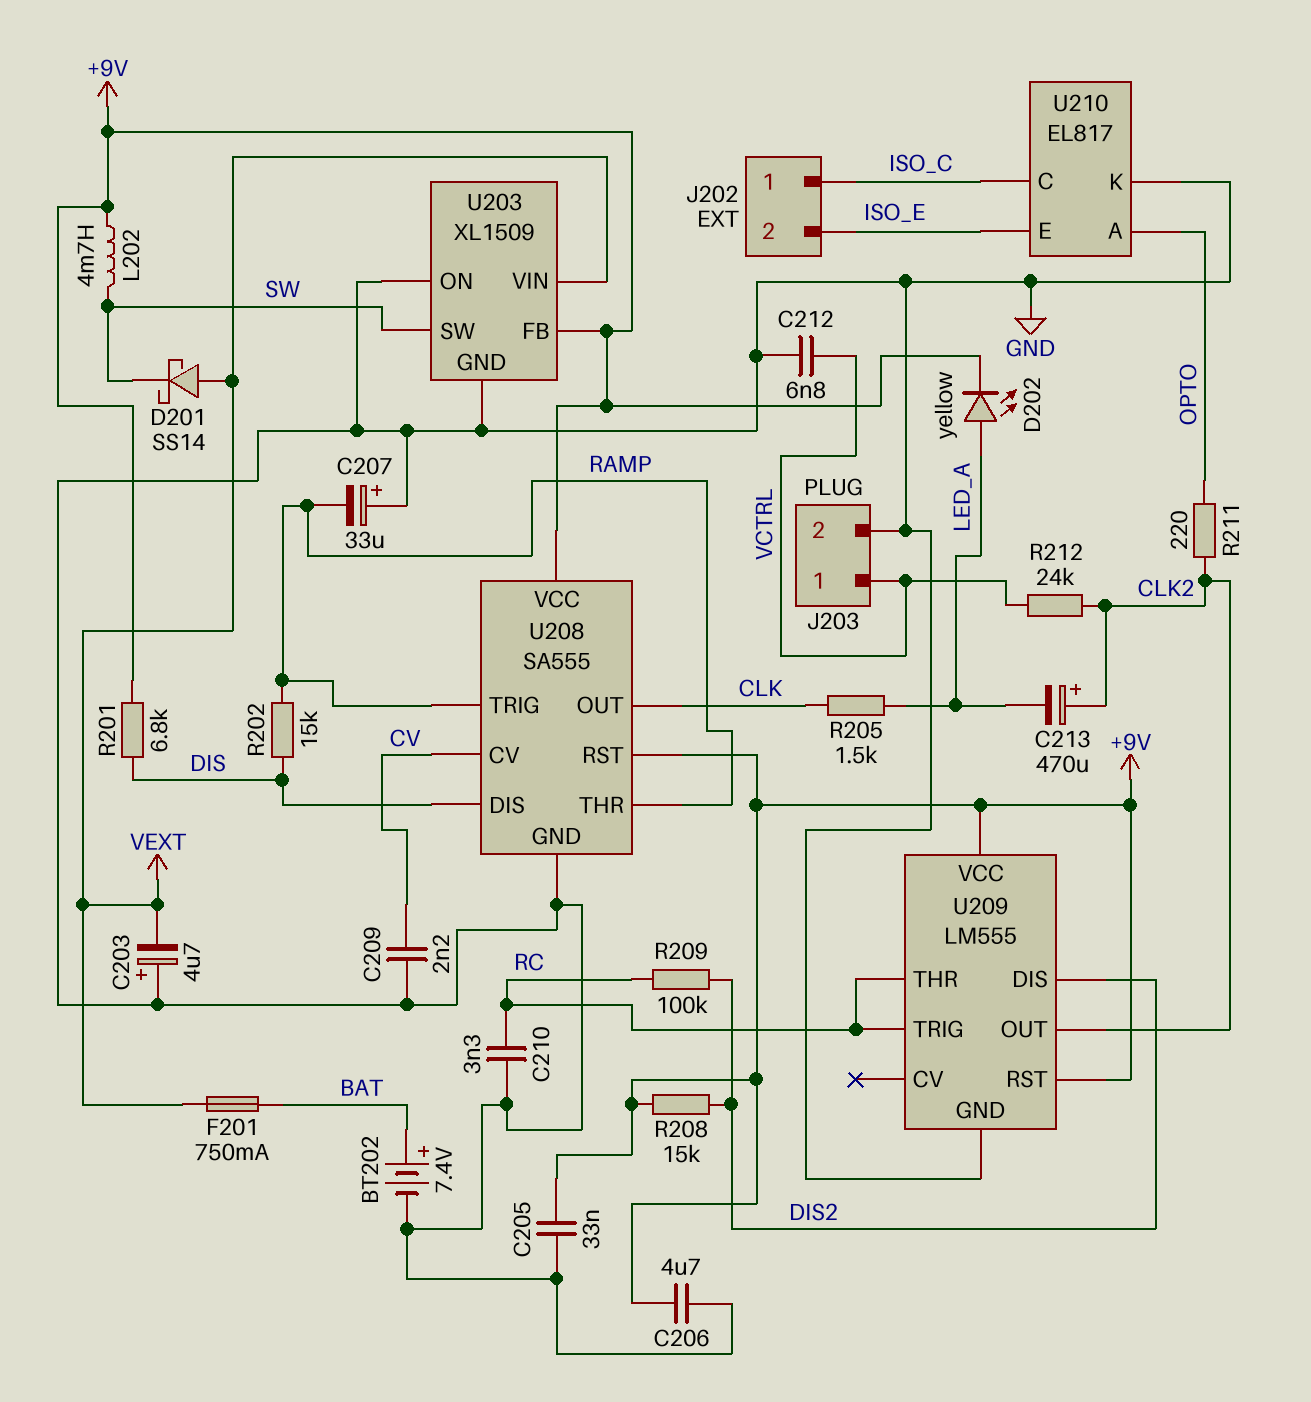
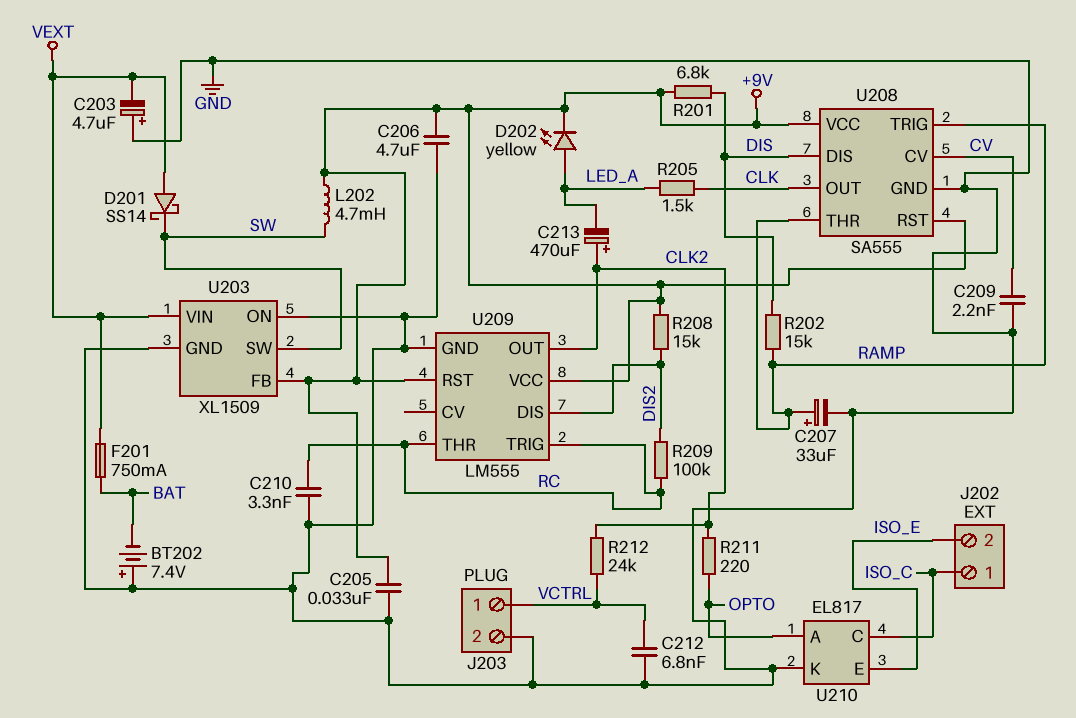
BT202: 7.4V (plus BAT, minus GND) -> 7.4V (plus GND, minus BAT)
C207: 33uF (plus GND, minus RAMP) -> 33uF (plus RAMP, minus GND)

